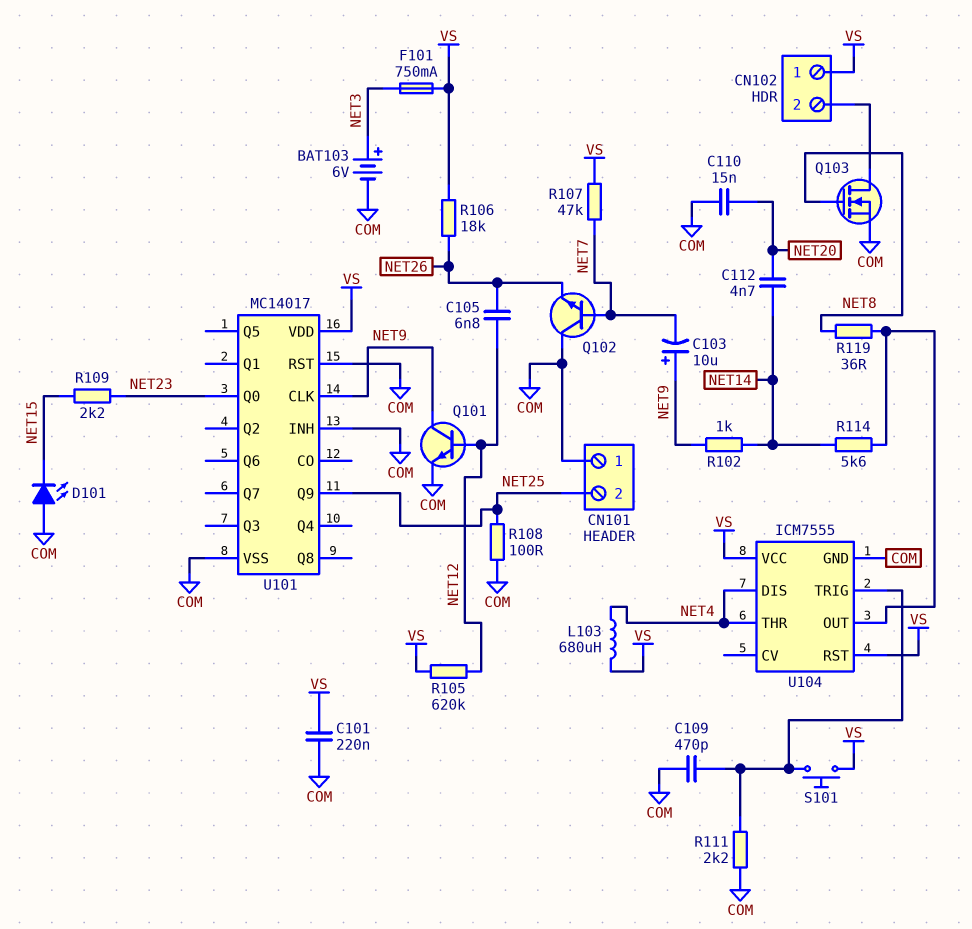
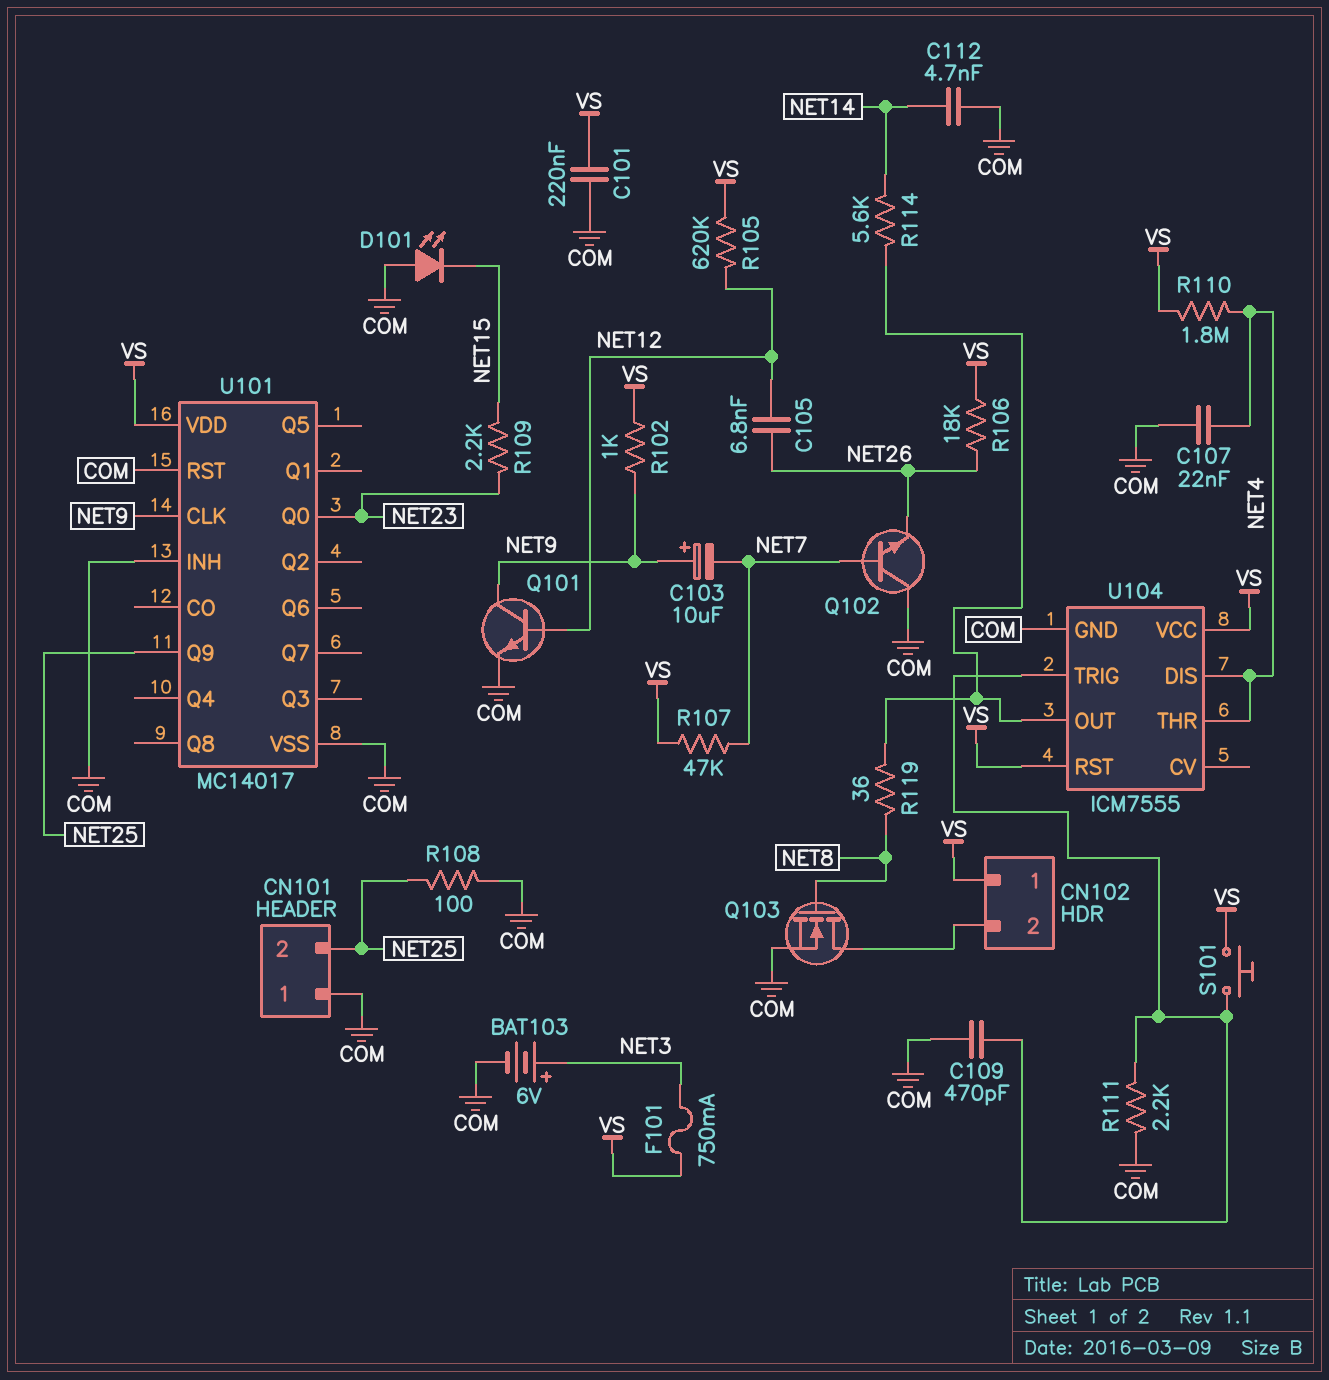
C107: none -> 22nF (COM, NET4)
C110: 15nF (COM, NET20) -> none
C112: 4.7nF (NET14, NET20) -> 4.7nF (COM, NET14)
L103: 680uH (NET4, VS) -> none
R102: 1k (NET9, NET14) -> 1k (NET9, VS)
R110: none -> 1.8M (NET4, VS)

